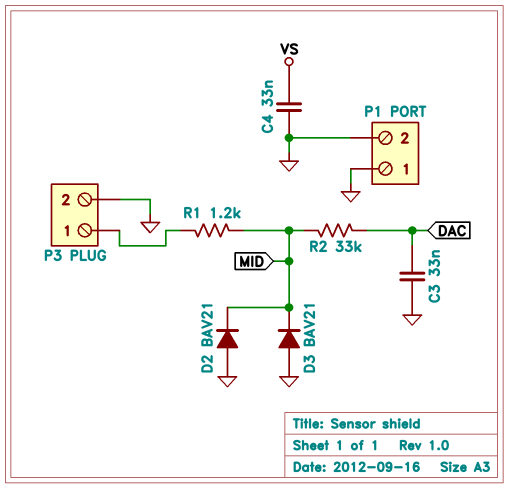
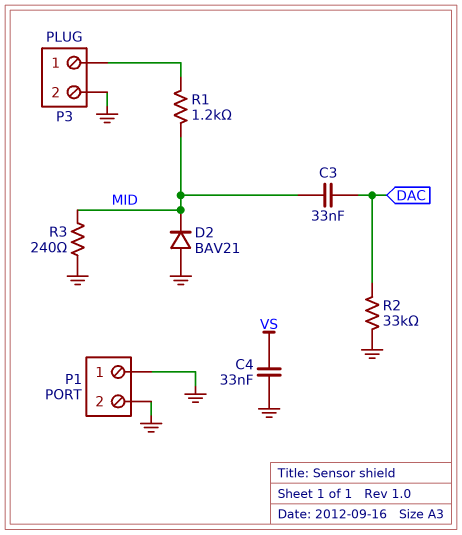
C3: 33nF (DAC, GND) -> 33nF (DAC, MID)
D3: diode BAV21 (A GND, K MID) -> none
R2: 33k (DAC, MID) -> 33k (DAC, GND)
R3: none -> 240 (GND, MID)

